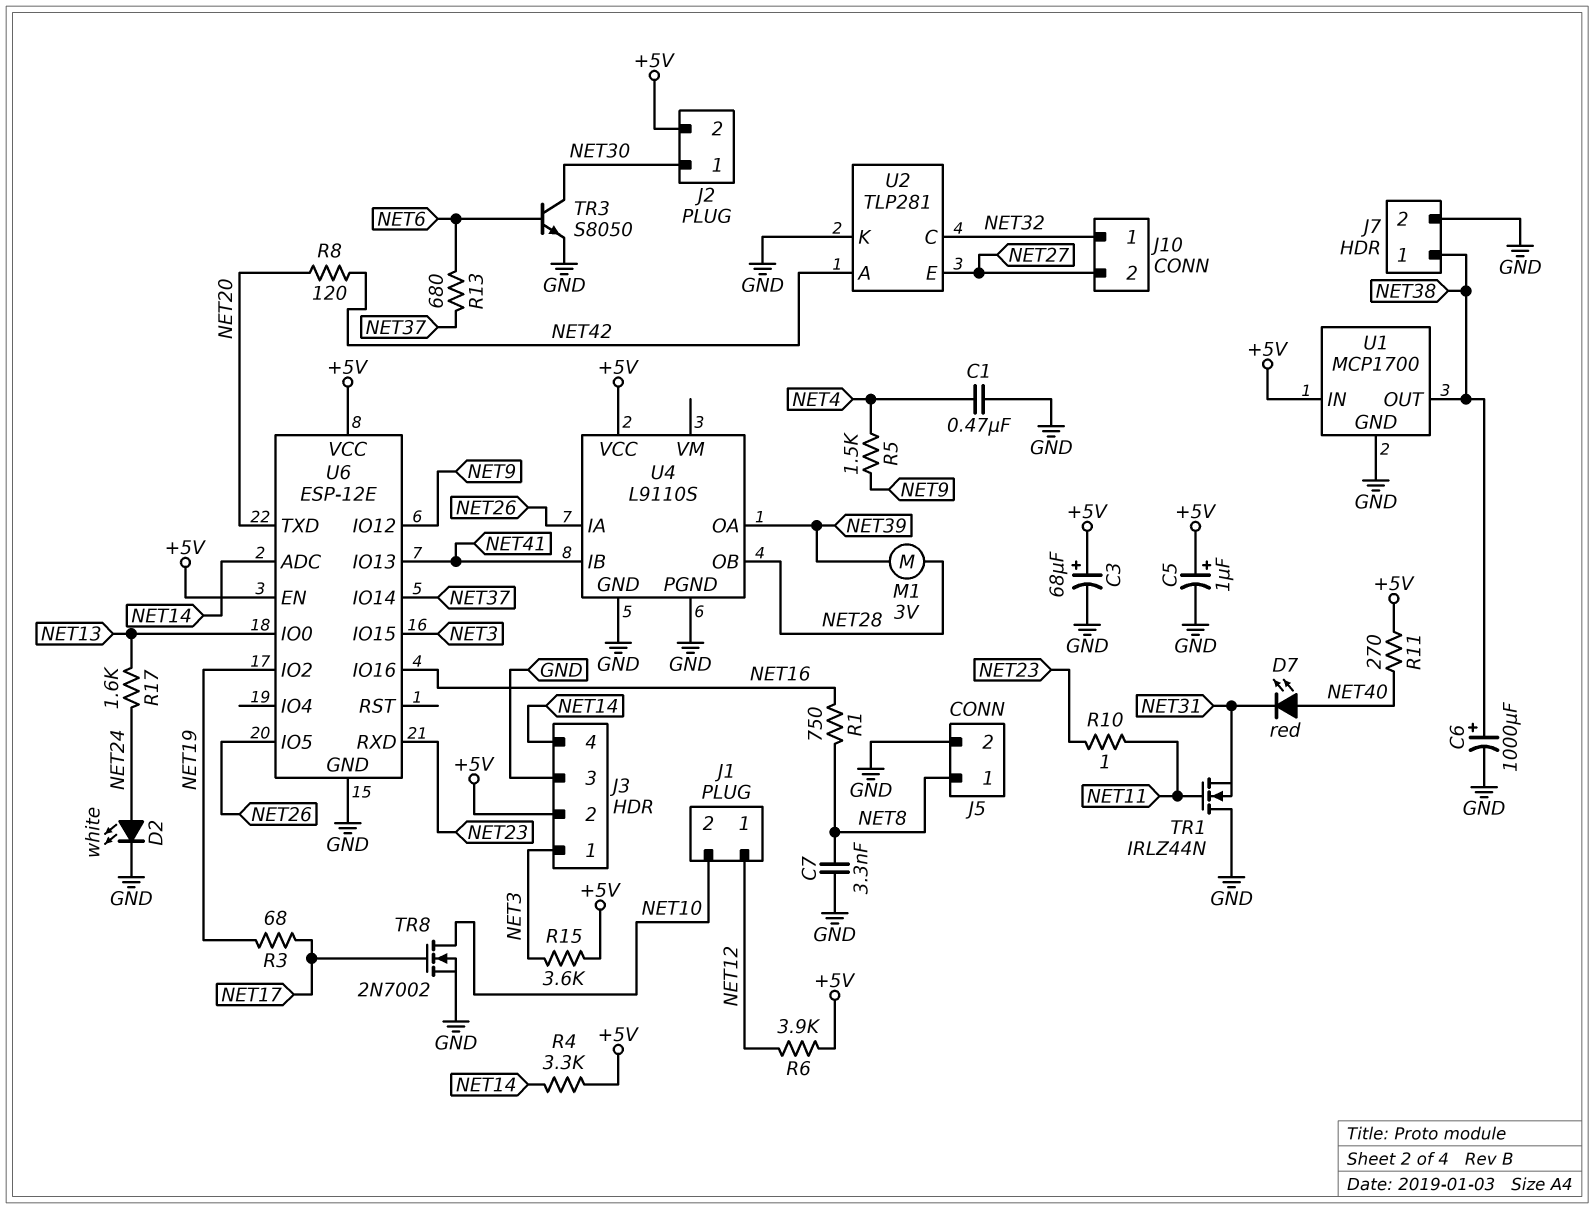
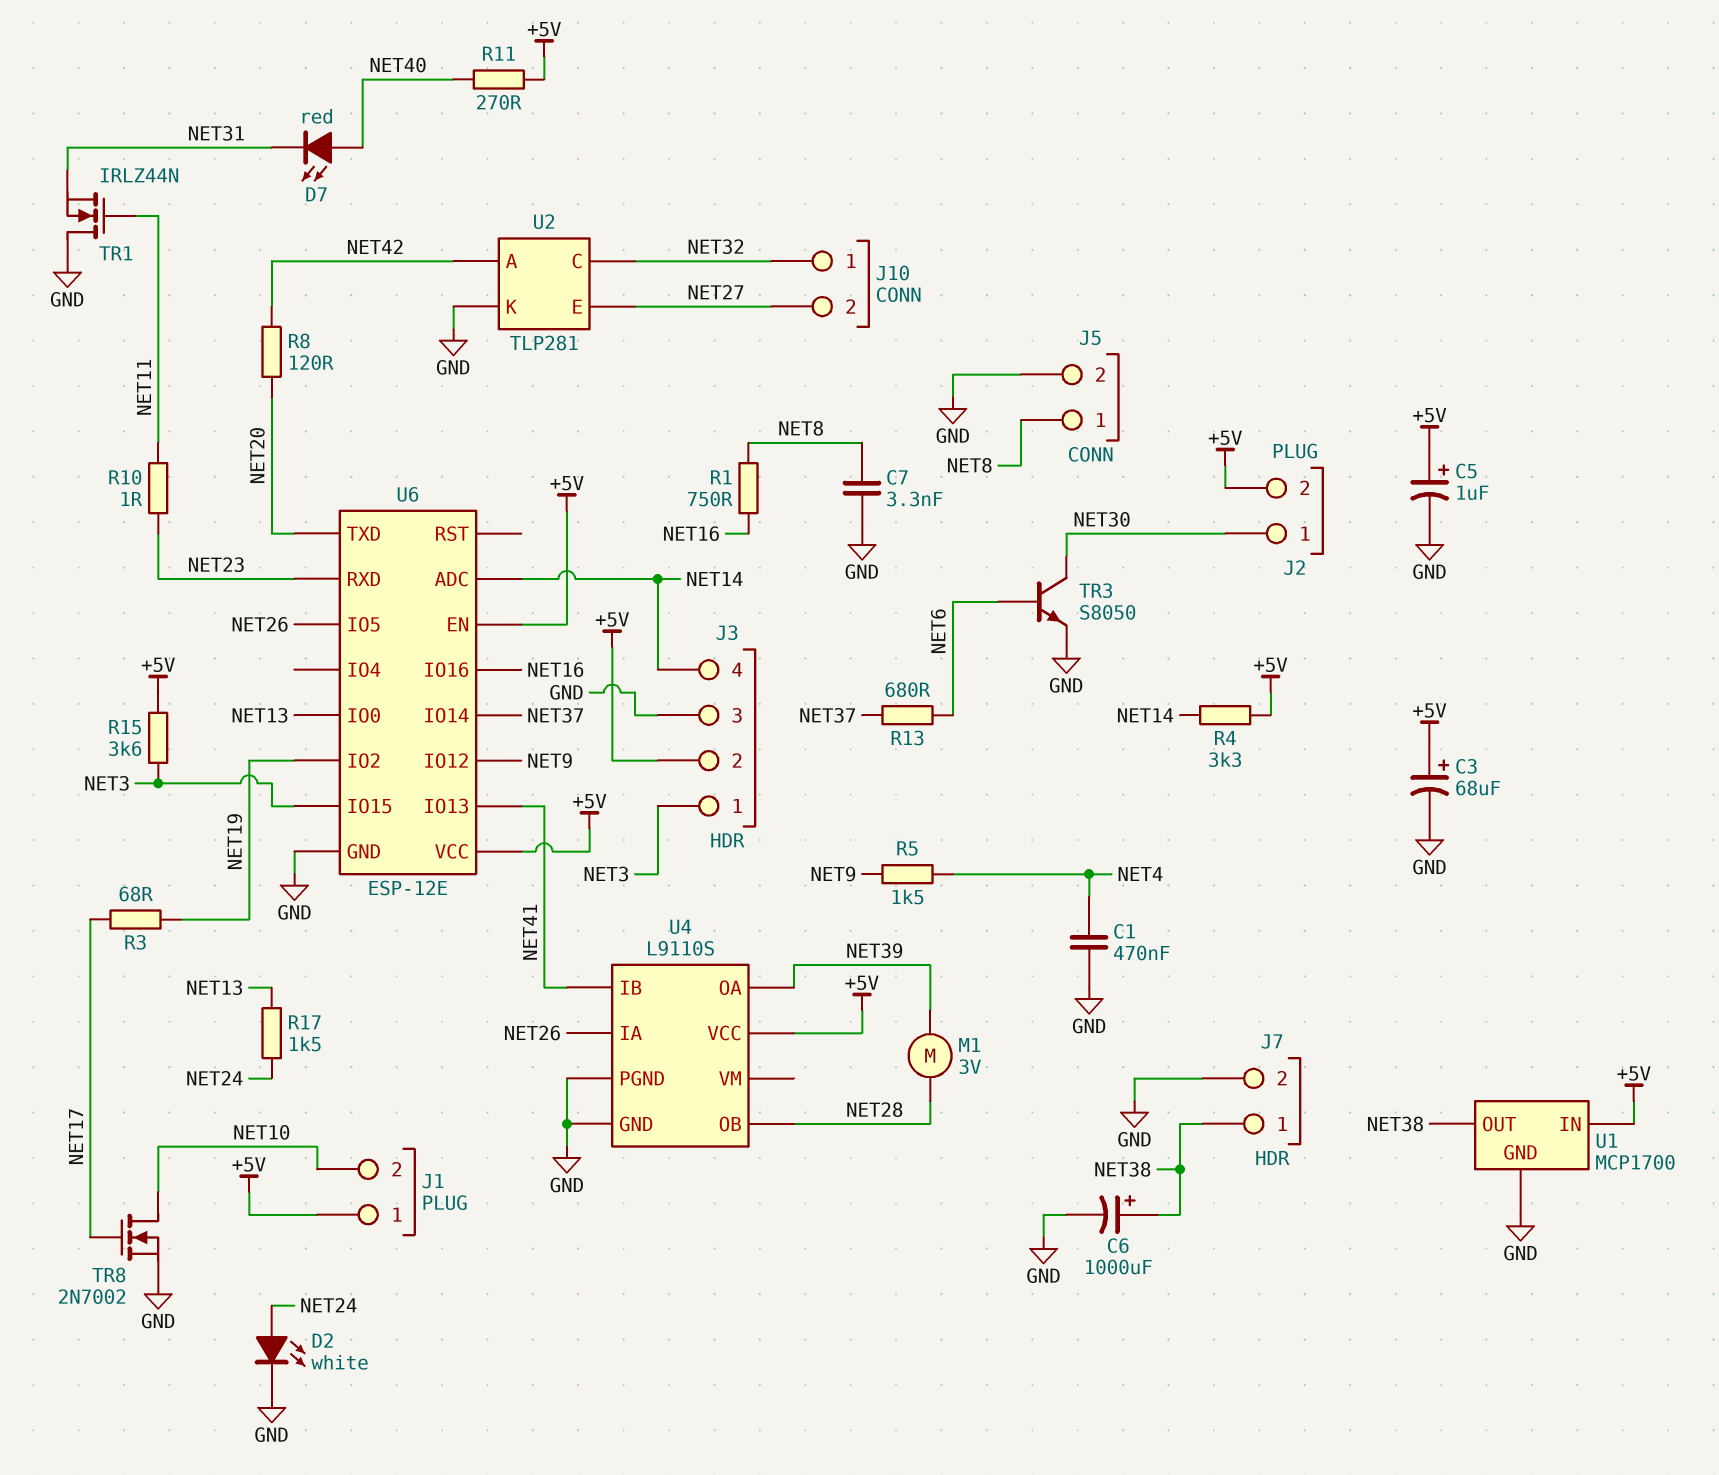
J1 pin 1: NET12 -> +5V
R6: 3.9k (+5V, NET12) -> none
R17: 1.6k (NET13, NET24) -> 1.5k (NET13, NET24)

